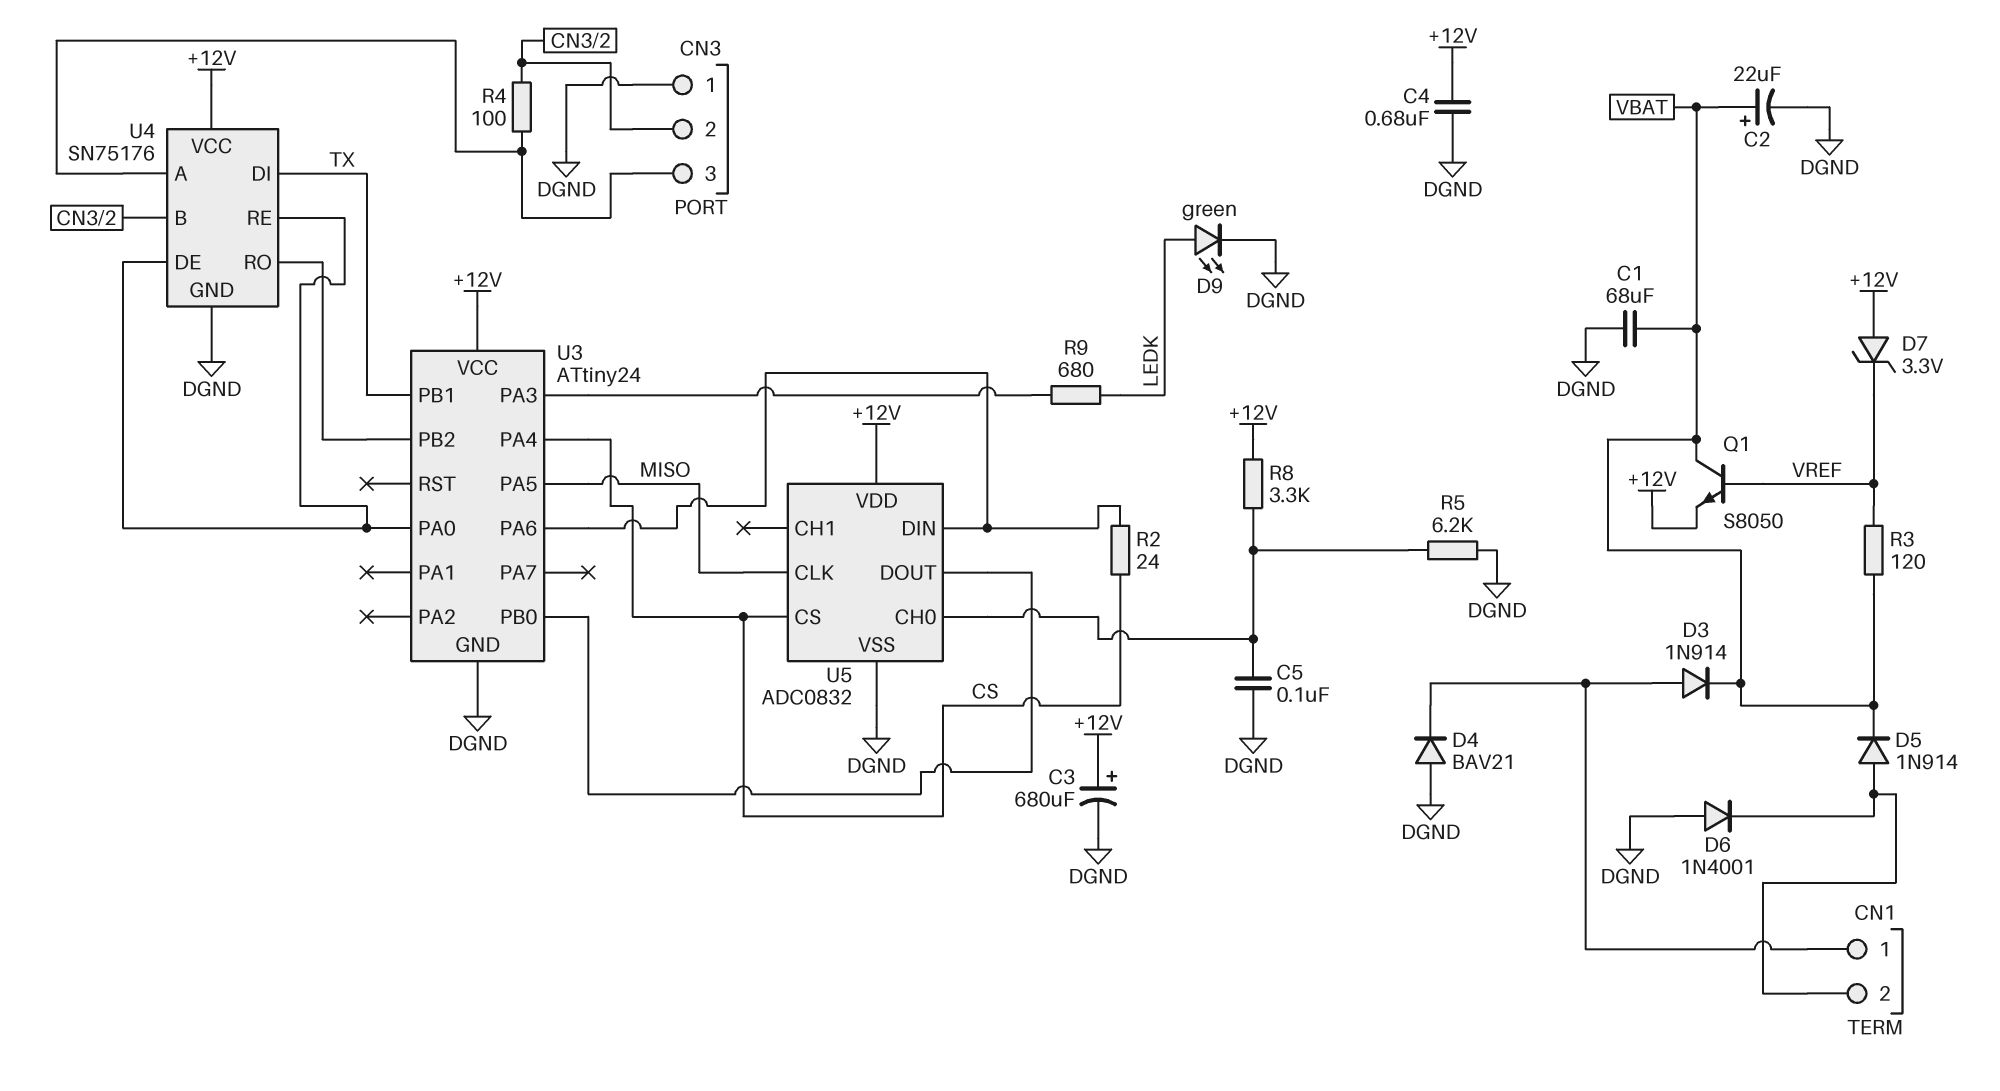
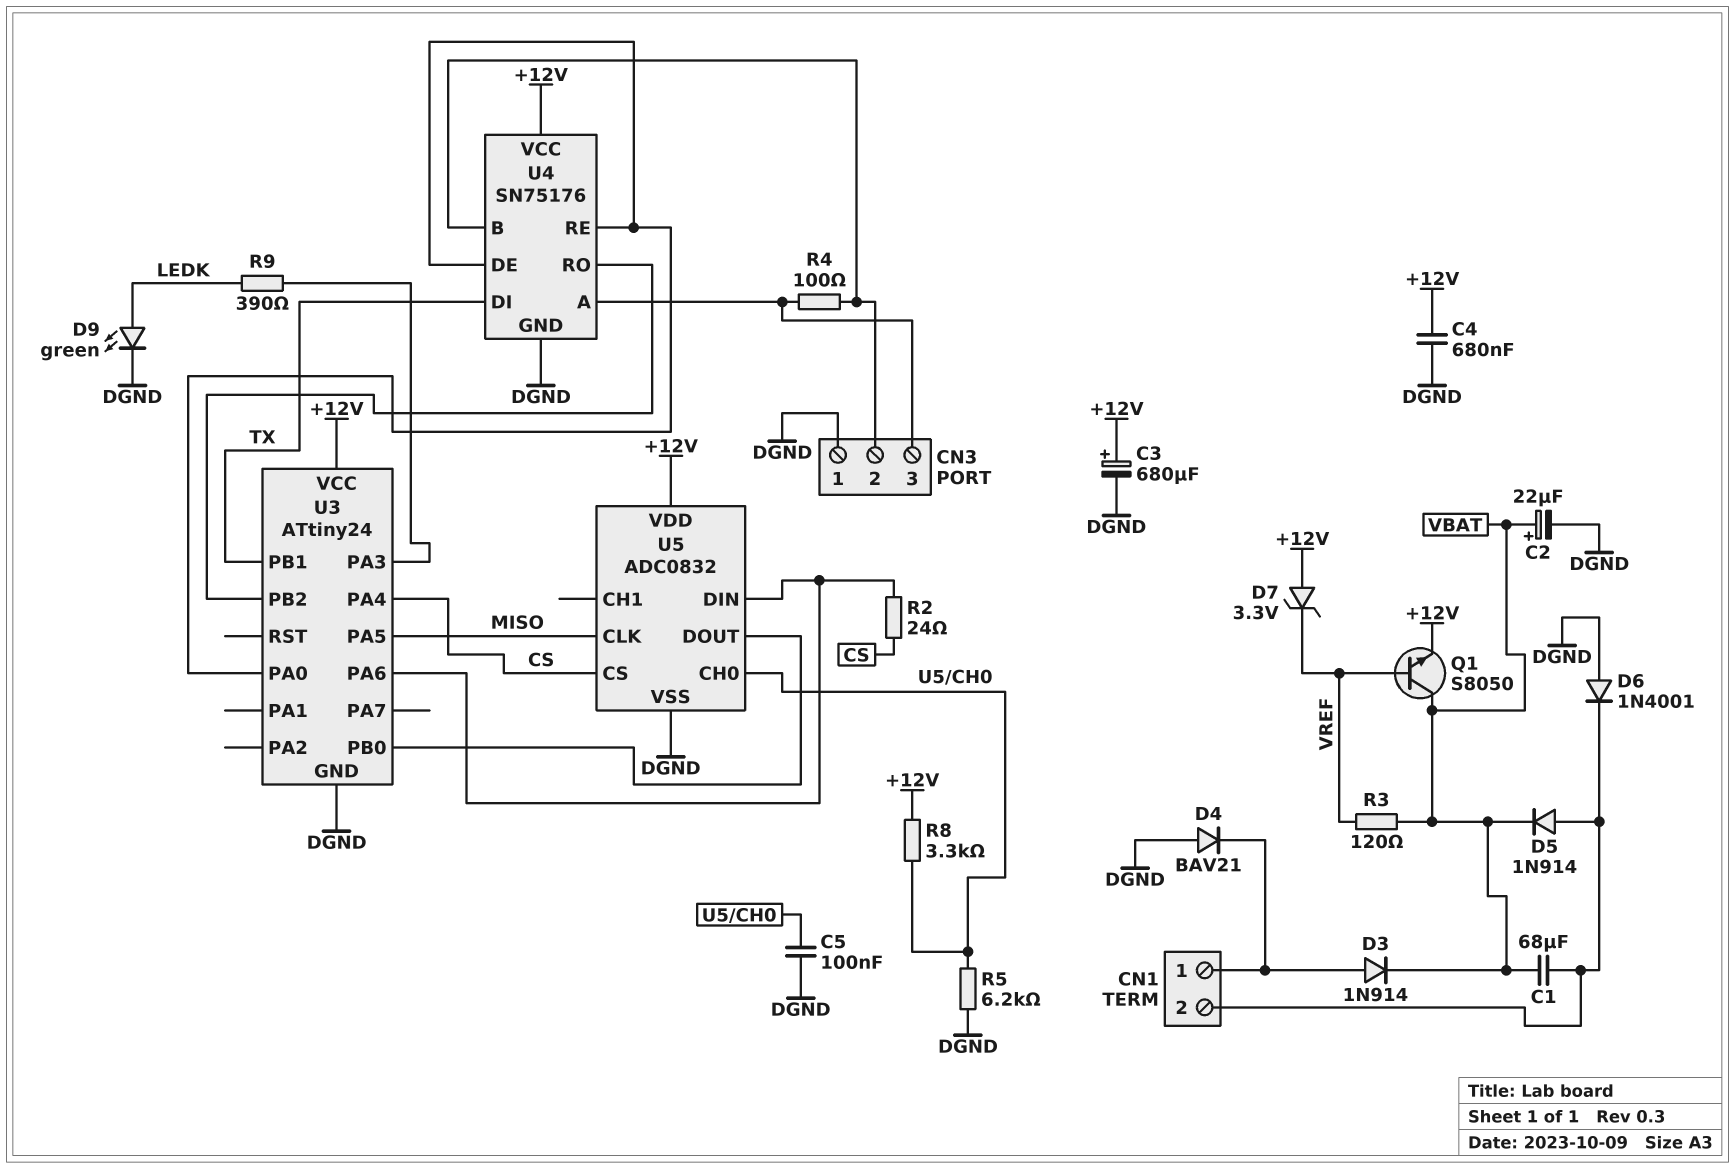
C1: 68uF (DGND, VBAT) -> 68uF (CN1/2, VBAT)
R9: 680 (LEDK, U3/PA3) -> 390 (LEDK, U3/PA3)

